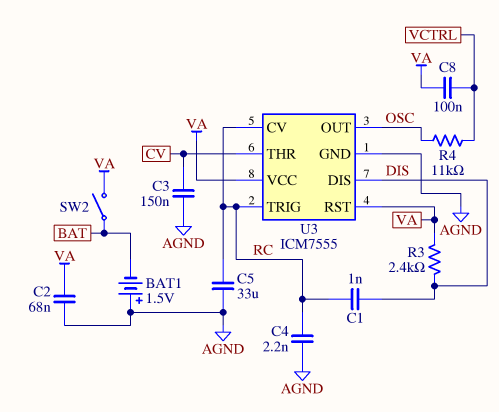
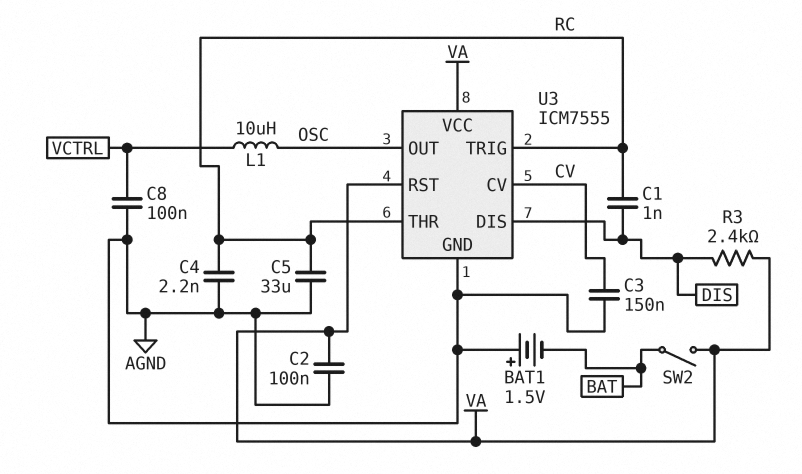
C2: 68nF (AGND, VA) -> 100nF (AGND, VA)
C8: 100nF (VA, VCTRL) -> 100nF (AGND, VCTRL)
L1: none -> 10uH (OSC, VCTRL)
R4: 11k (OSC, VCTRL) -> none
U3 pin CV: RC -> CV
U3 pin THR: CV -> RC

